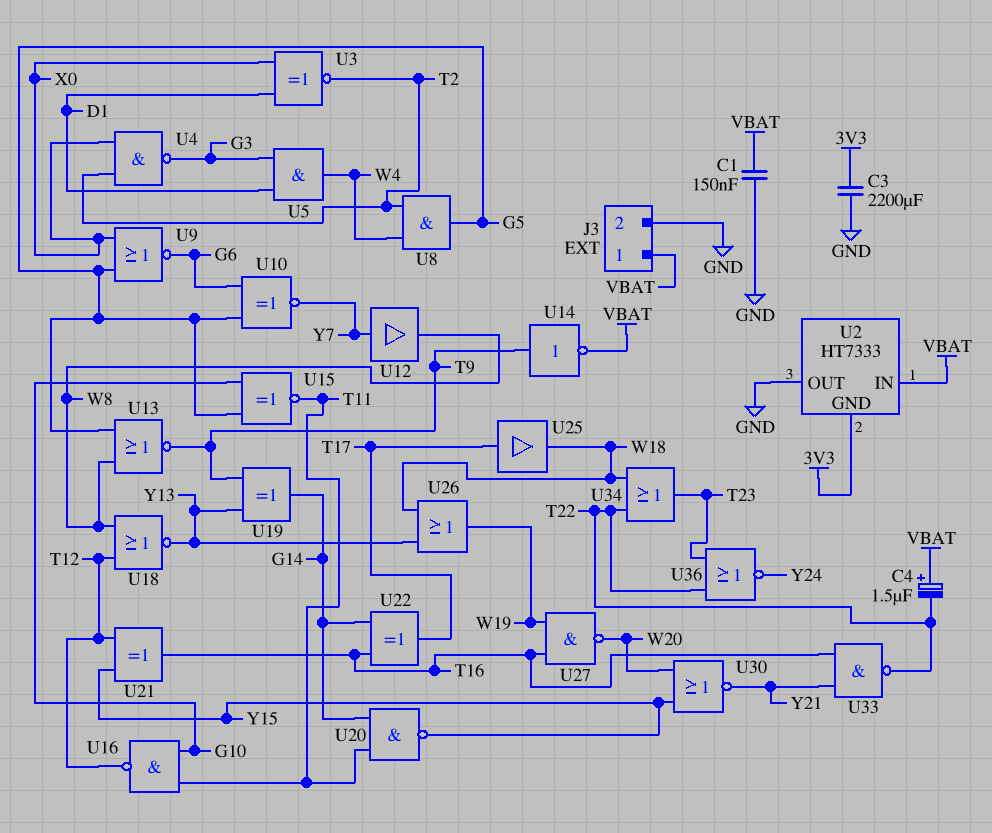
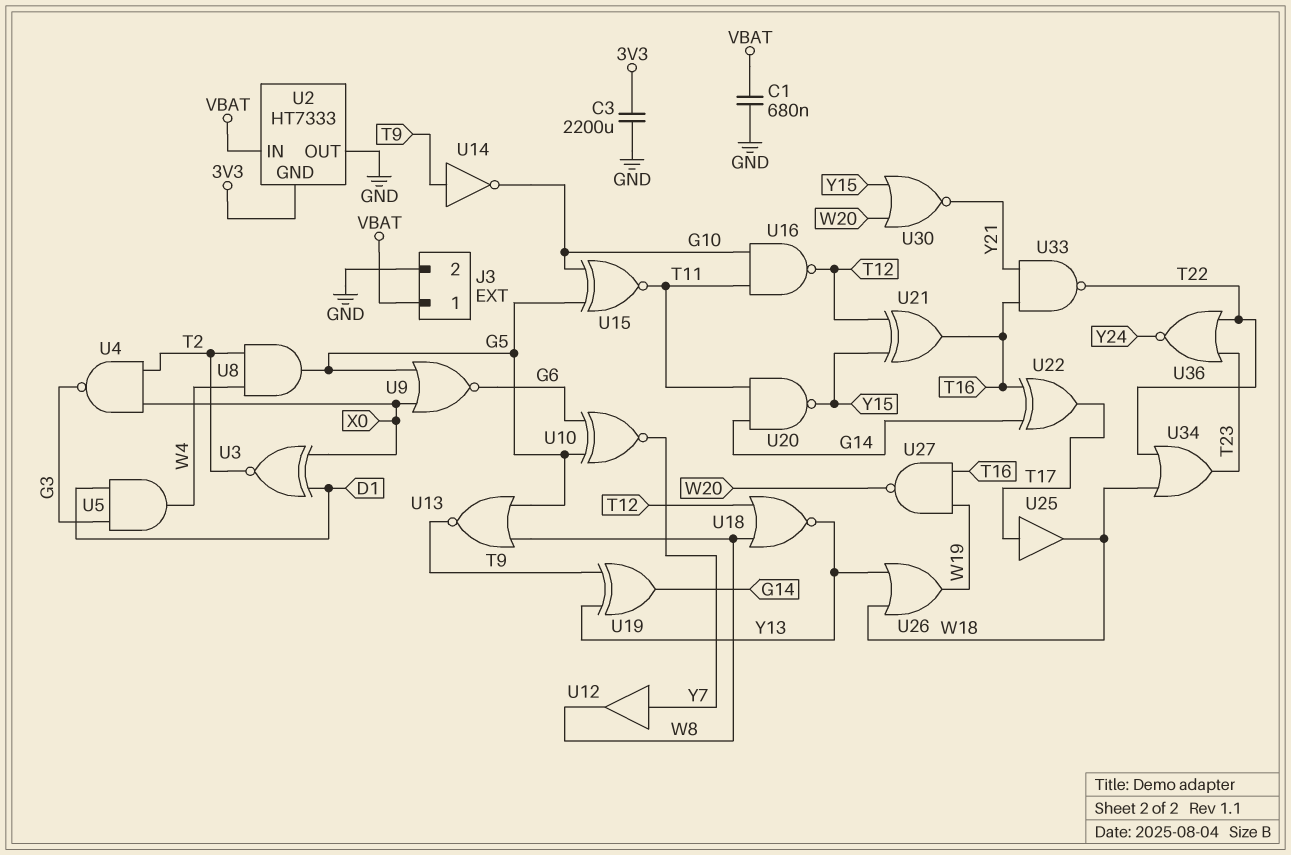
C1: 150nF (GND, VBAT) -> 680nF (GND, VBAT)
C4: 1.5uF (plus VBAT, minus T22) -> none
U14: NOT (in T9, out VBAT) -> NOT (in T9, out G10)

